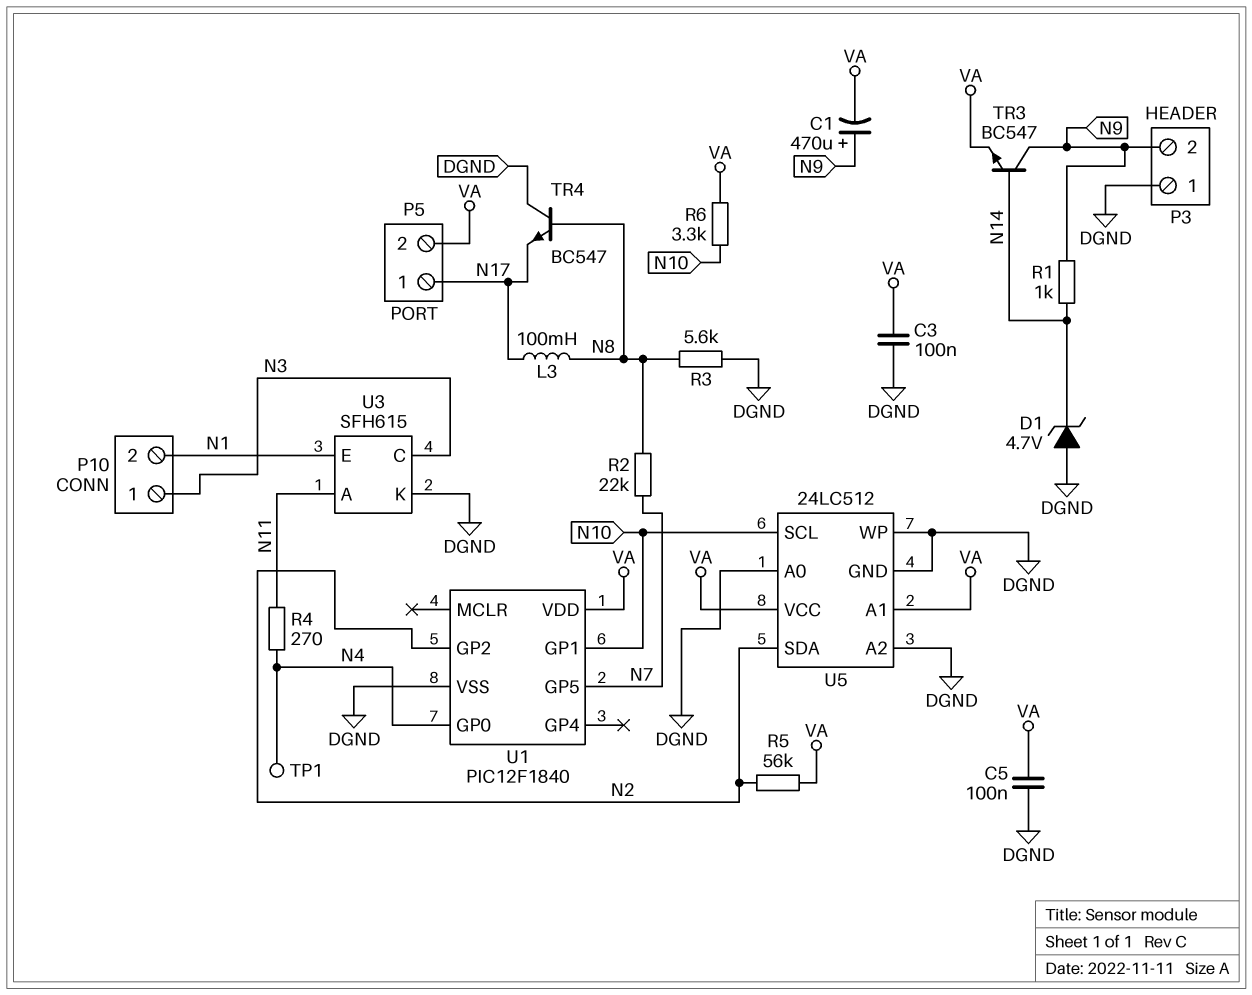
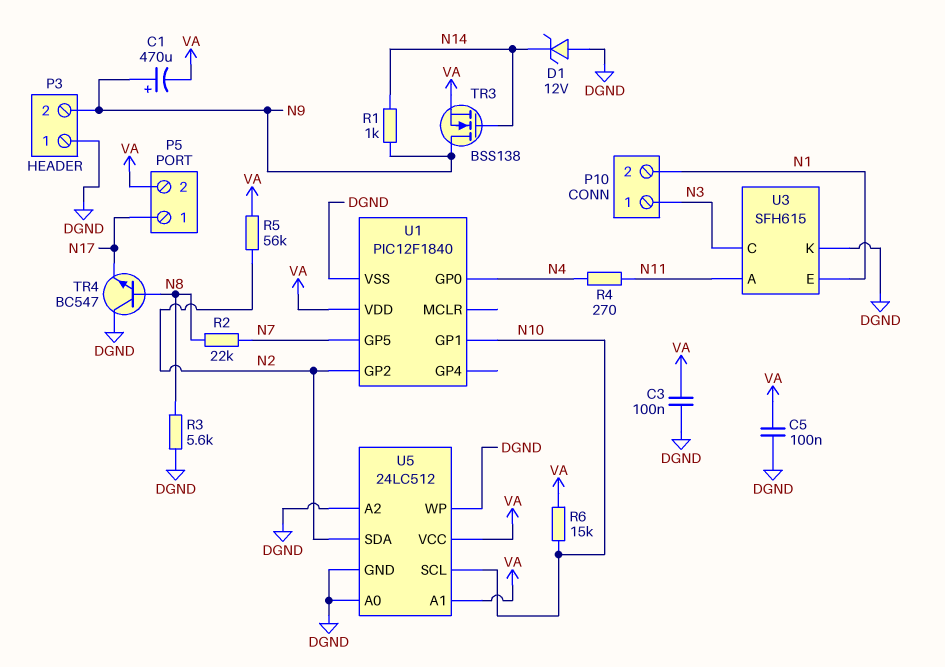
D1: zener 4.7V (A DGND, K N14) -> zener 12V (A DGND, K N14)
L3: 100mH (N8, N17) -> none
R6: 3.3k (N10, VA) -> 15k (N10, VA)
TP1: test point (N4) -> none
TR3: NPN BC547 (B N14, C N9, E VA) -> NMOS BSS138 (G N14, D N9, S VA)

